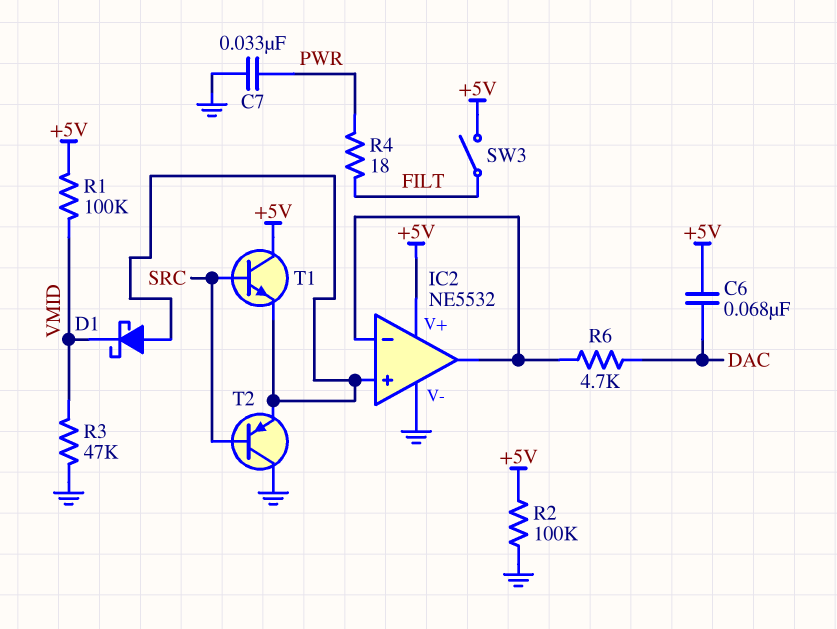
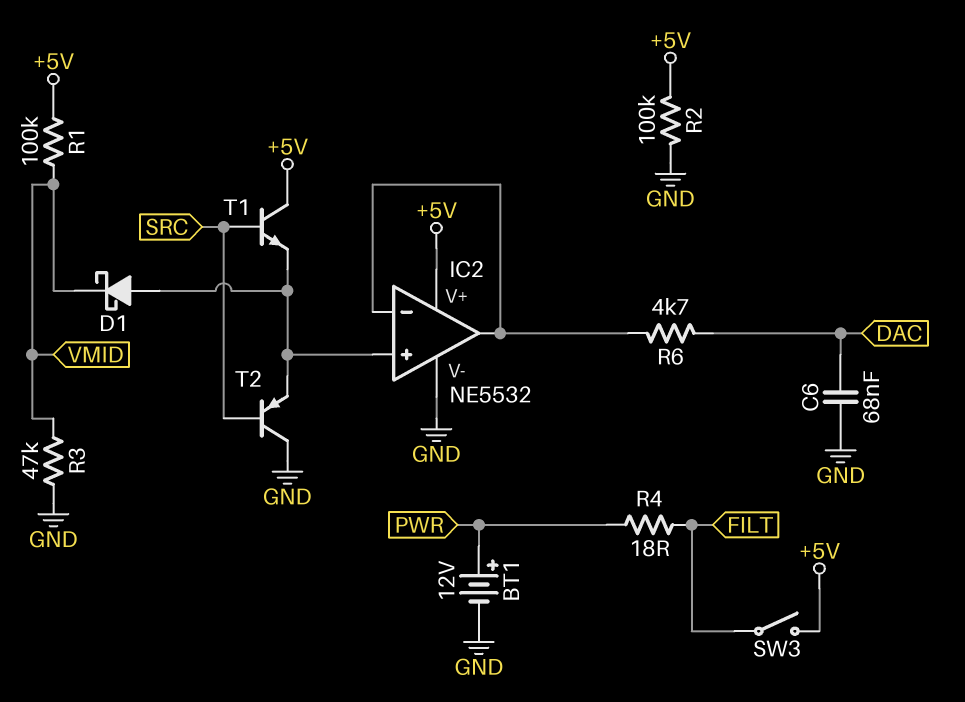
BT1: none -> 12V (plus PWR, minus GND)
C6: 68nF (+5V, DAC) -> 68nF (DAC, GND)
C7: 33nF (GND, PWR) -> none

